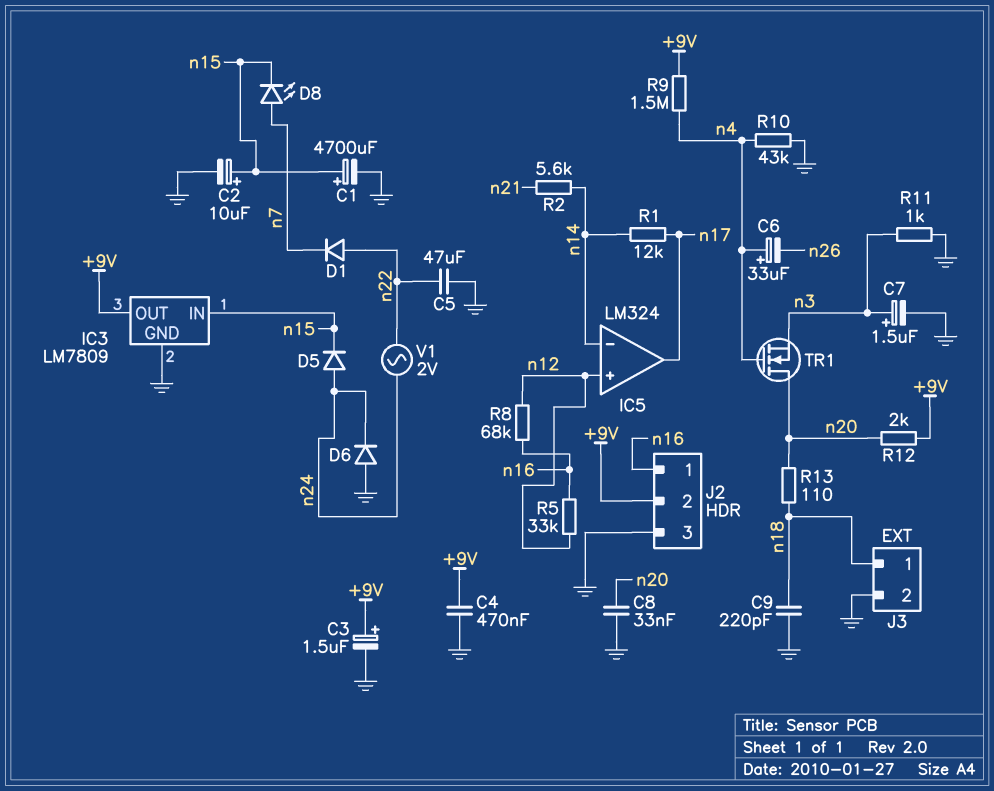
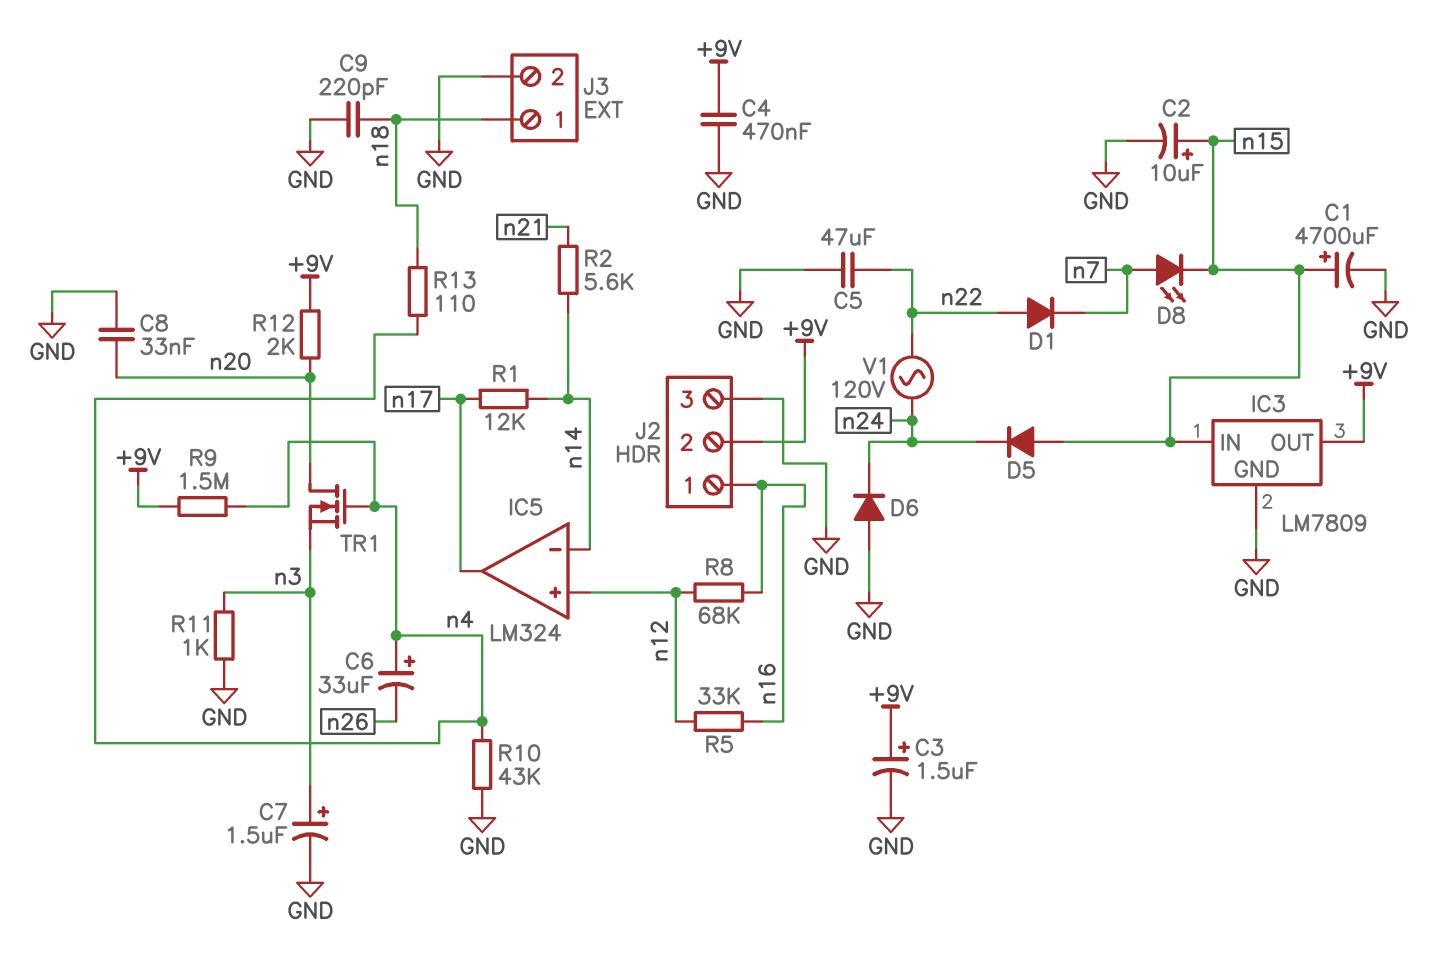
D5: diode (A n24, K n15) -> diode (A n15, K n24)
R13: 110 (n18, n20) -> 110 (n4, n18)
V1: AC 2V (n22, n24) -> AC 120V (n22, n24)

